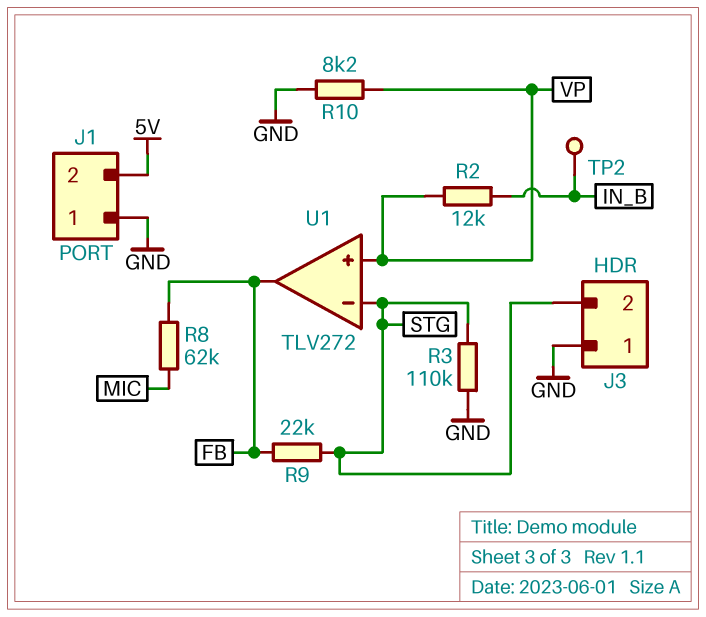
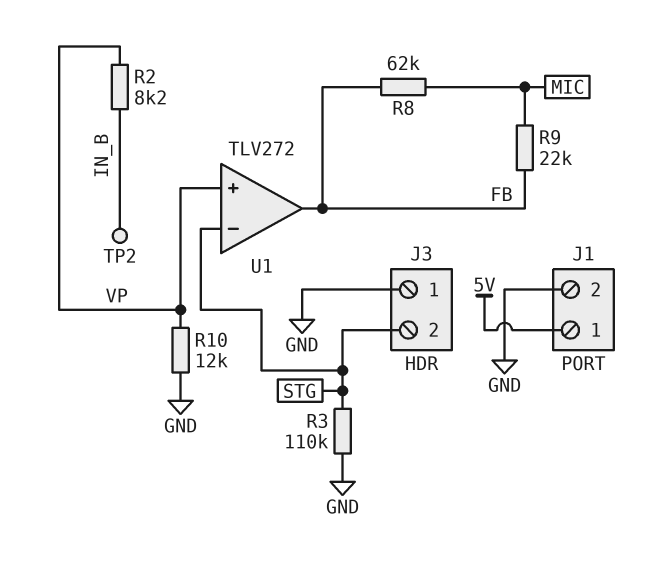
J1 pin 1: GND -> 5V
J1 pin 2: 5V -> GND
R2: 12k (IN_B, VP) -> 8.2k (IN_B, VP)
R9: 22k (FB, STG) -> 22k (FB, MIC)
R10: 8.2k (GND, VP) -> 12k (GND, VP)

